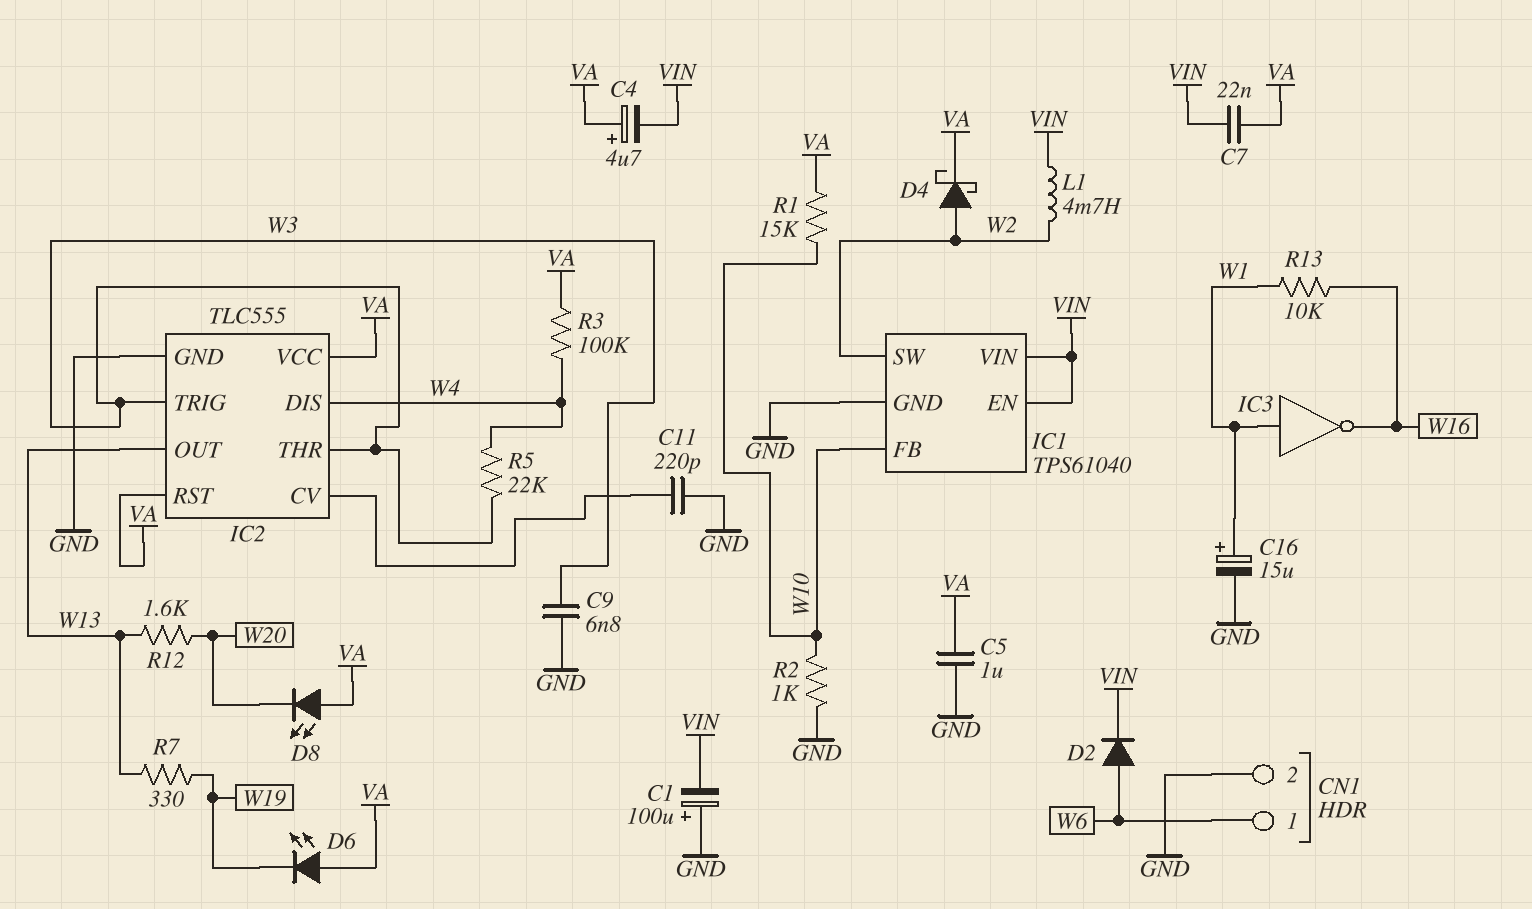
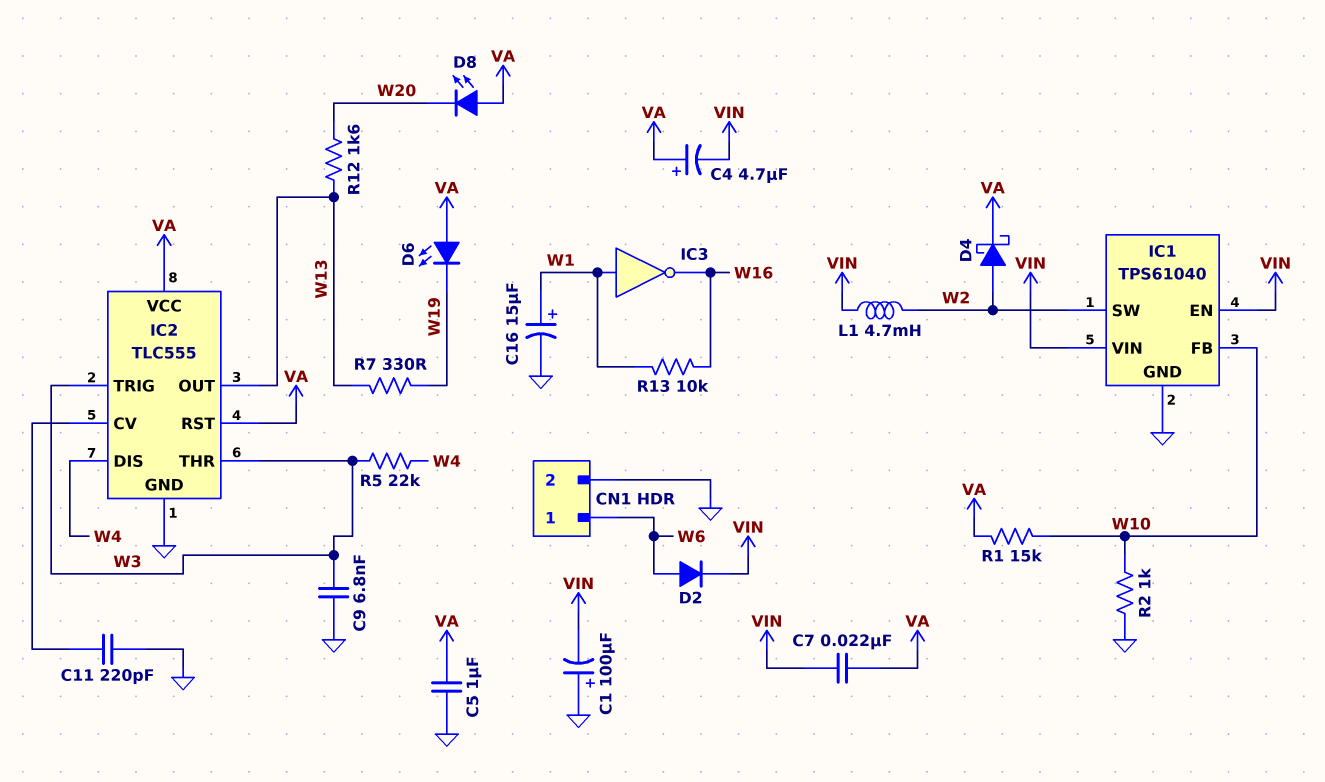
R3: 100k (VA, W4) -> none

